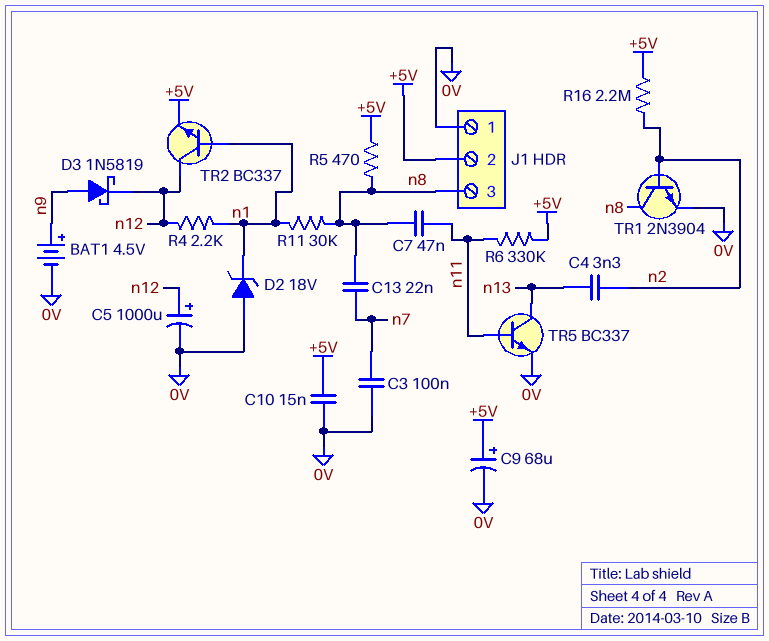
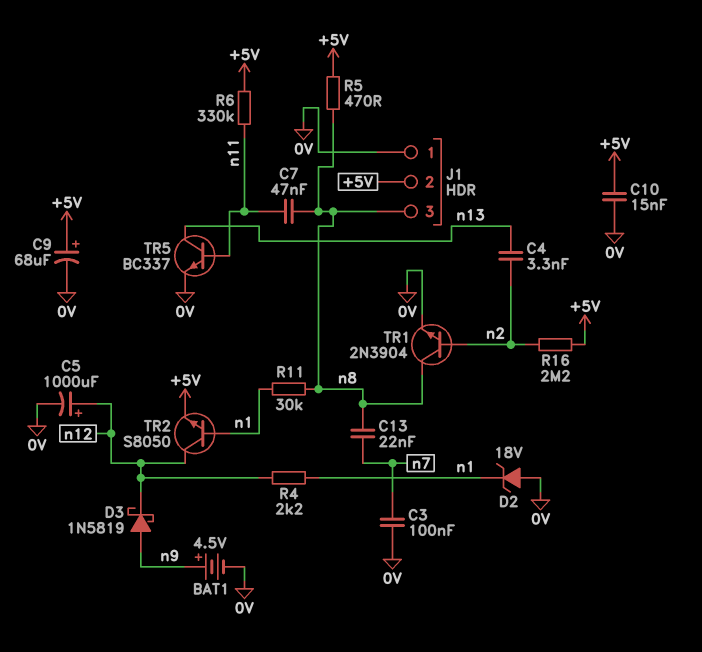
TR2: NPN BC337 (B n1, C n12, E +5V) -> NPN S8050 (B n1, C n12, E +5V)

